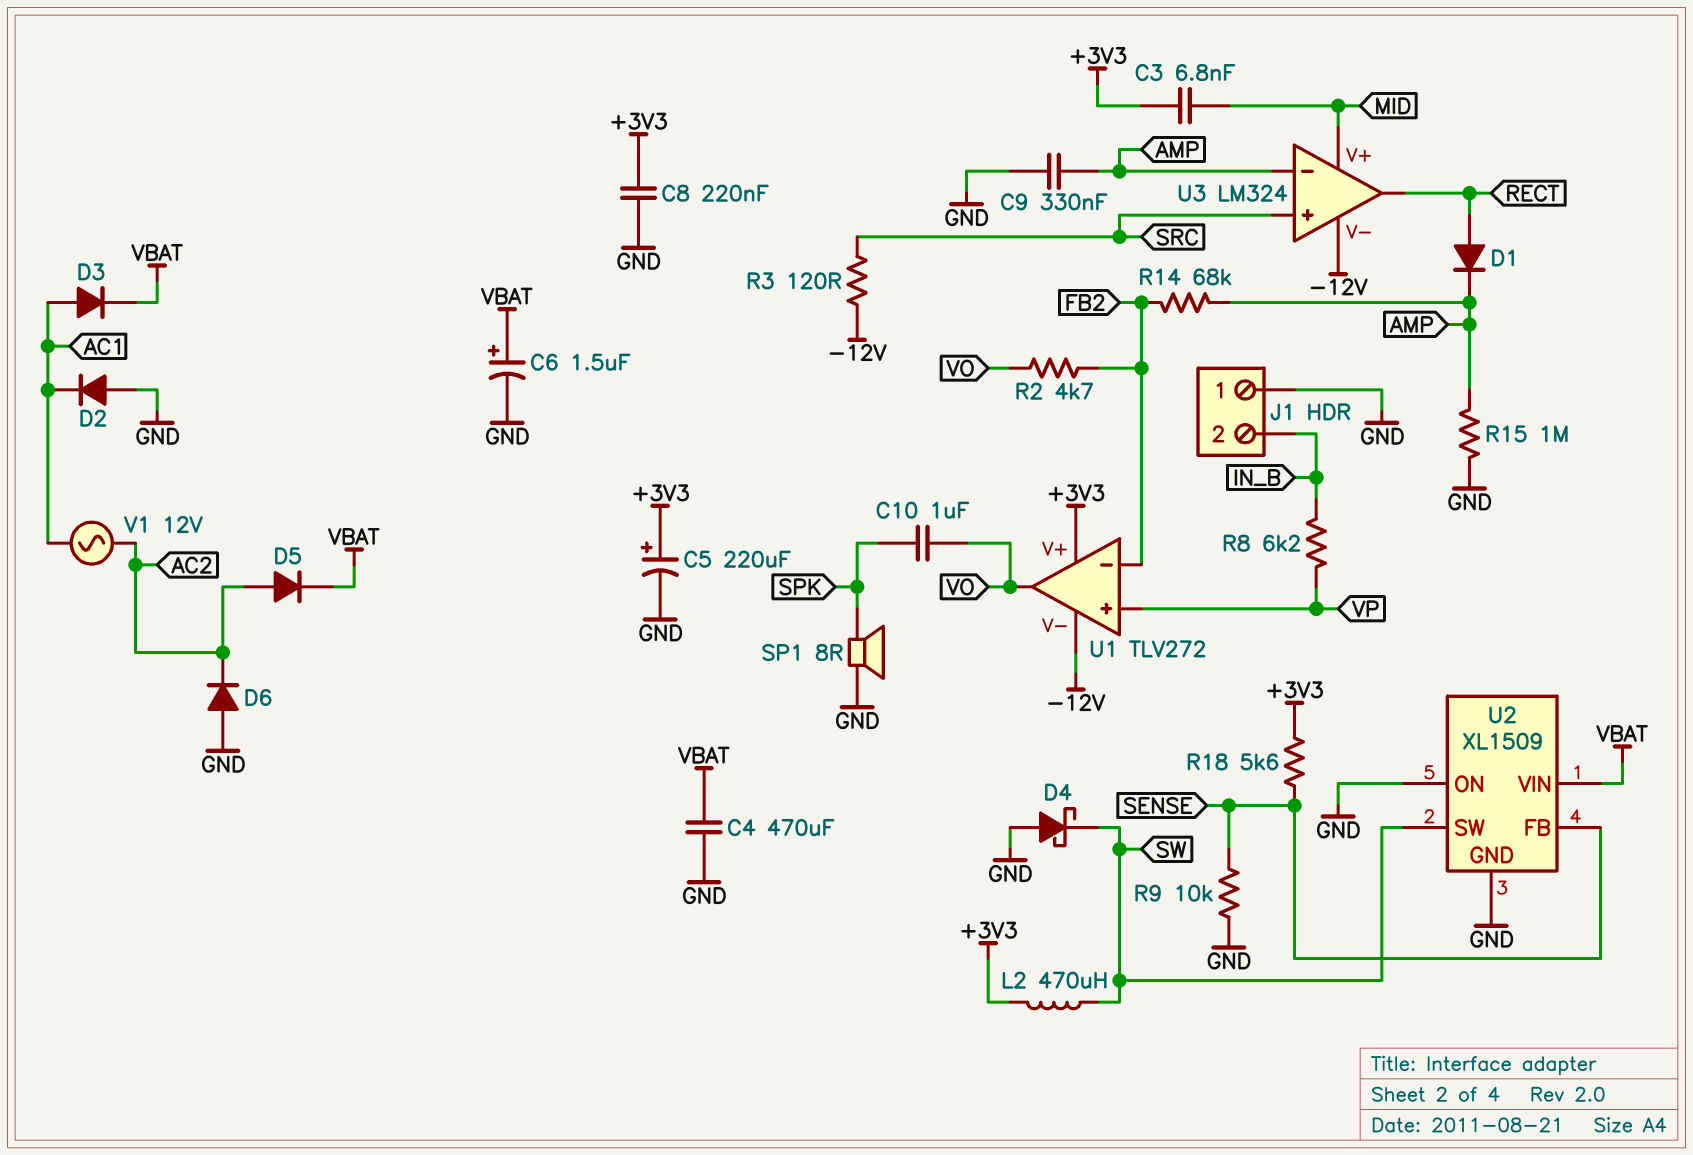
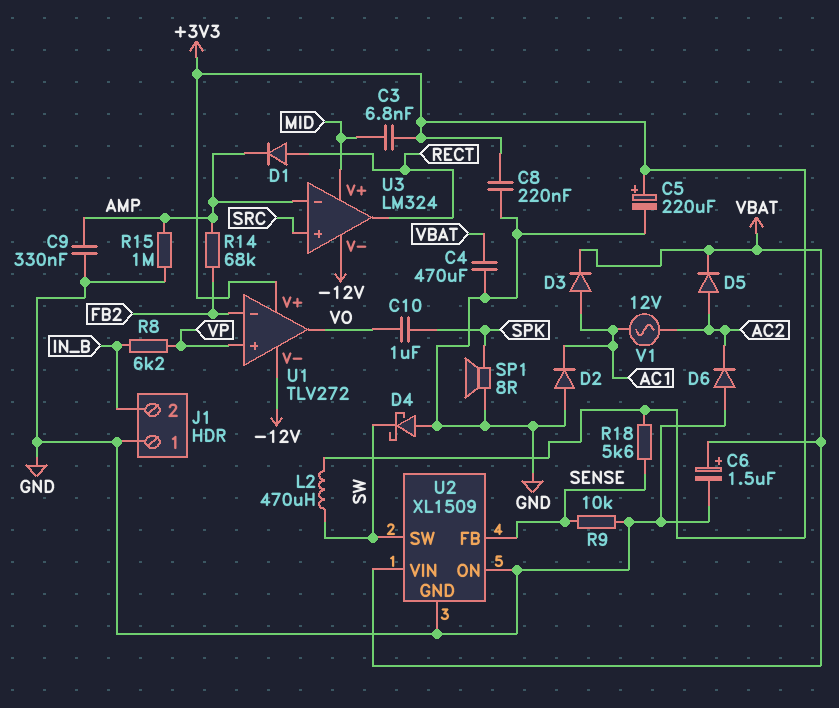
R2: 4.7k (FB2, VO) -> none
R3: 120 (-12V, SRC) -> none

